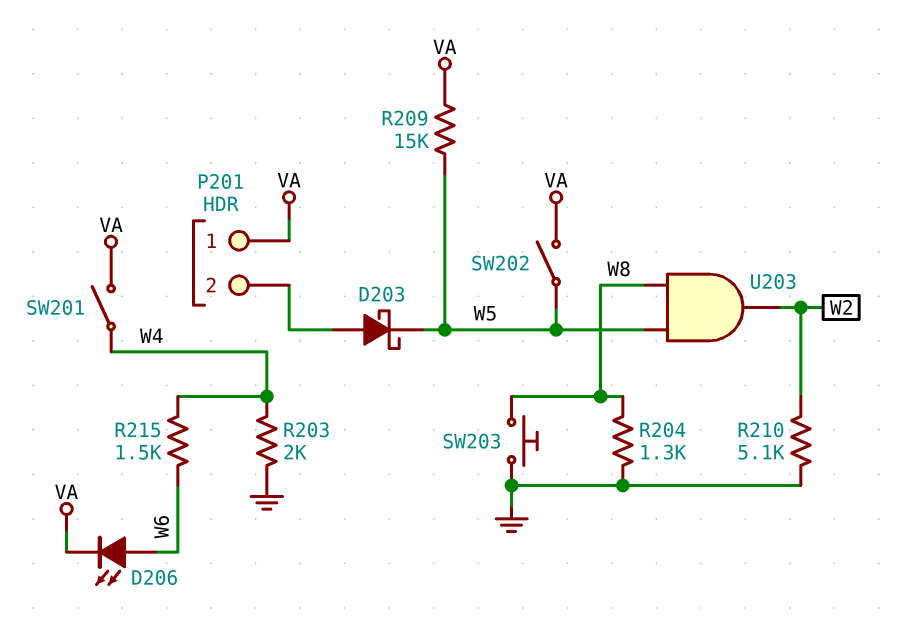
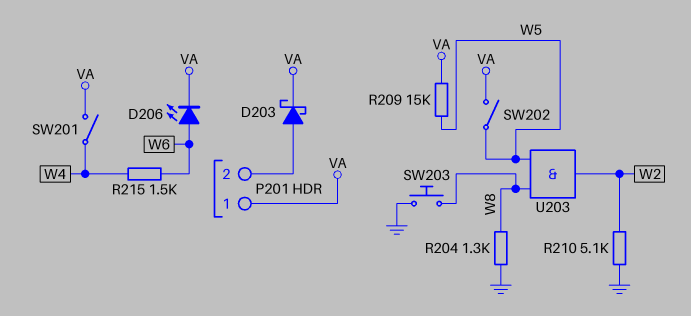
D203: schottky (A P201/2, K W5) -> schottky (A P201/2, K VA)
R203: 2k (GND, W4) -> none

